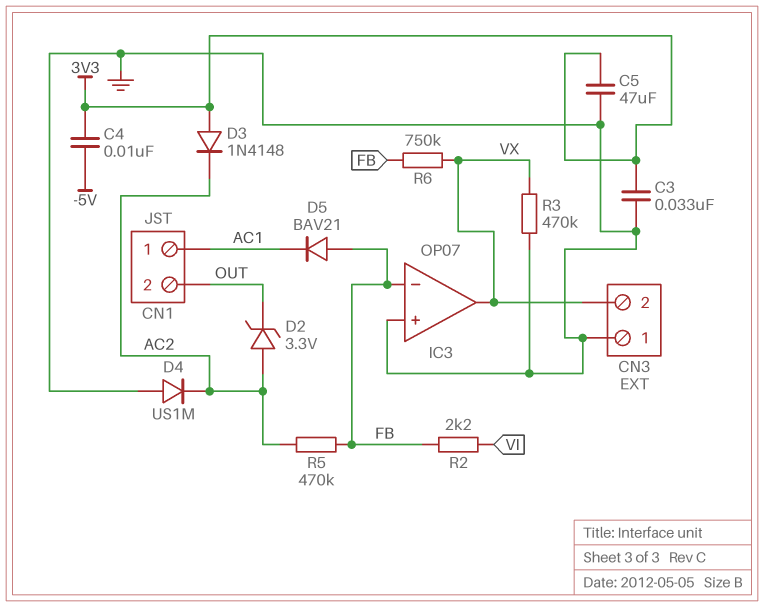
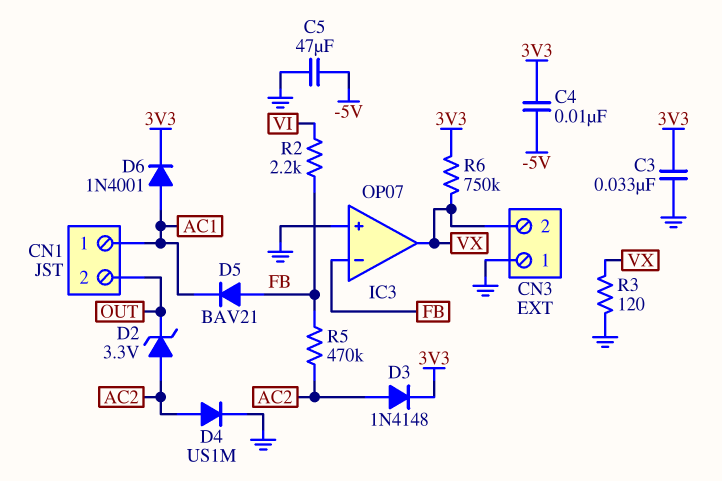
C5: 47uF (3V3, GND) -> 47uF (-5V, GND)
D3: diode 1N4148 (A 3V3, K AC2) -> diode 1N4148 (A AC2, K 3V3)
D4: diode US1M (A GND, K AC2) -> diode US1M (A AC2, K GND)
D6: none -> diode 1N4001 (A AC1, K 3V3)
R3: 470k (GND, VX) -> 120 (GND, VX)
R6: 750k (FB, VX) -> 750k (3V3, VX)

